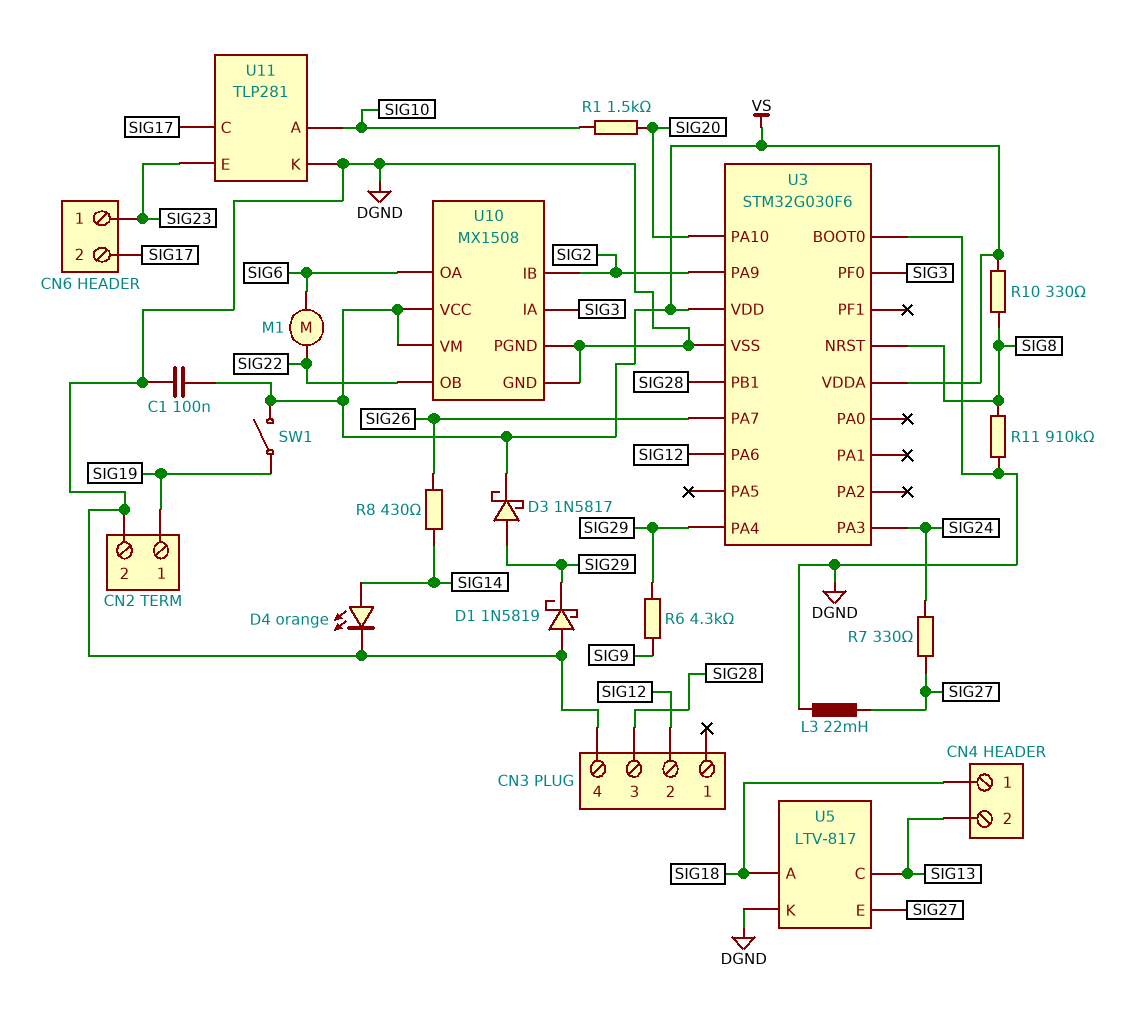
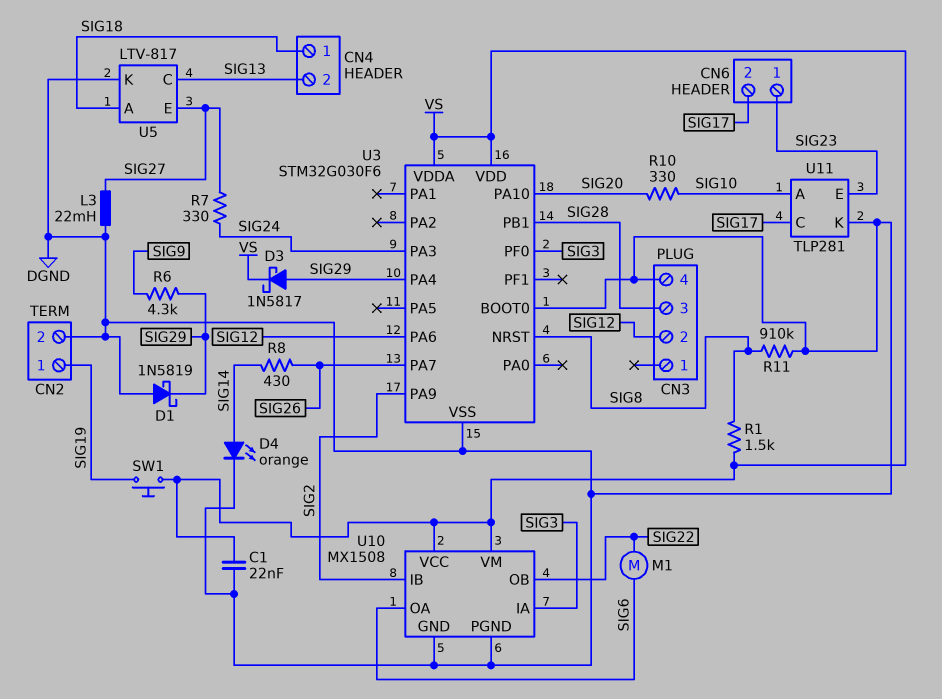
C1: 100nF (DGND, VS) -> 22nF (DGND, VS)
R1: 1.5k (SIG10, SIG20) -> 1.5k (SIG8, VS)
R10: 330 (SIG8, VS) -> 330 (SIG10, SIG20)
SW1: switch (SIG19, VS) -> button (SIG19, VS)

